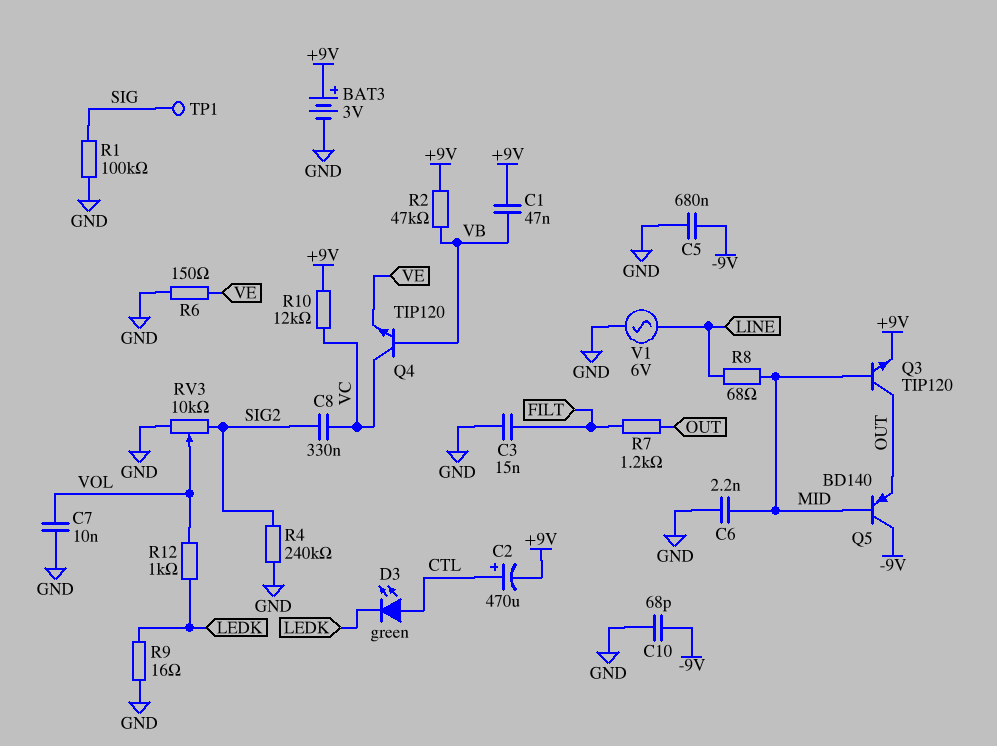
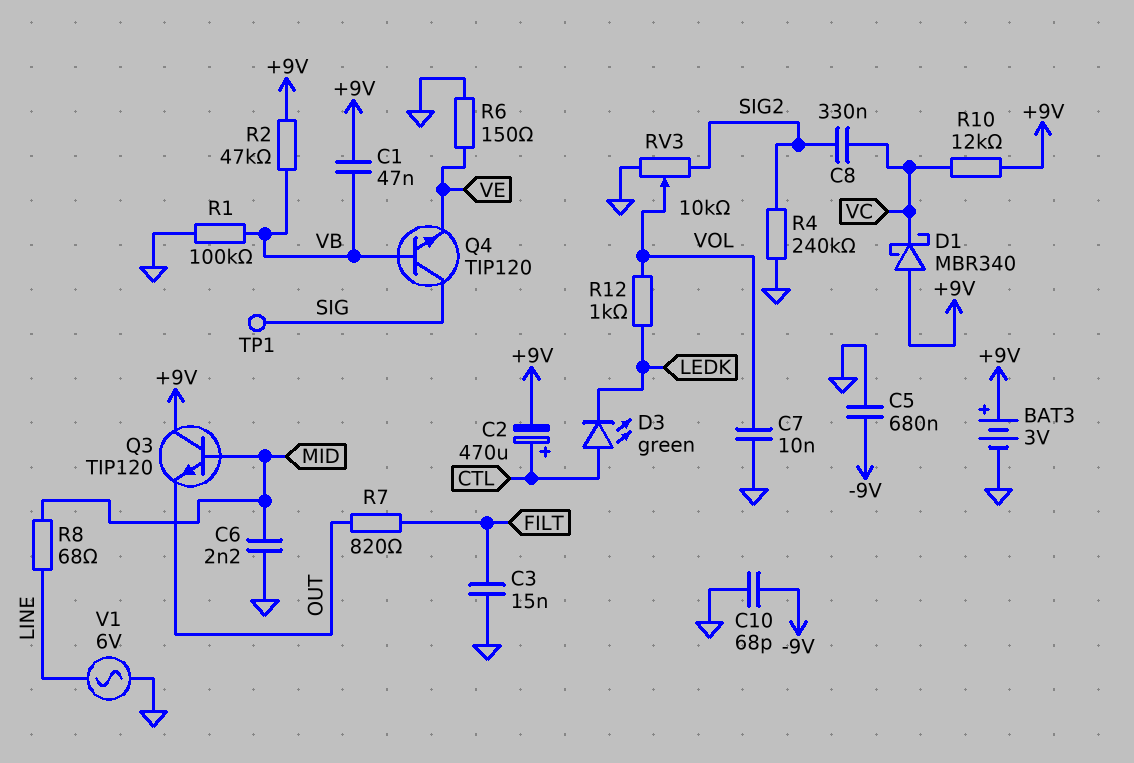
D1: none -> schottky MBR340 (A +9V, K VC)
Q3: NPN TIP120 (B MID, C OUT, E +9V) -> NPN TIP120 (B MID, C +9V, E OUT)
Q4: NPN TIP120 (B VB, C VC, E VE) -> NPN TIP120 (B VB, C SIG, E VE)
Q5: PNP BD140 (B MID, C -9V, E OUT) -> none
R1: 100k (GND, SIG) -> 100k (GND, VB)
R7: 1.2k (FILT, OUT) -> 820 (FILT, OUT)
R9: 16 (GND, LEDK) -> none

